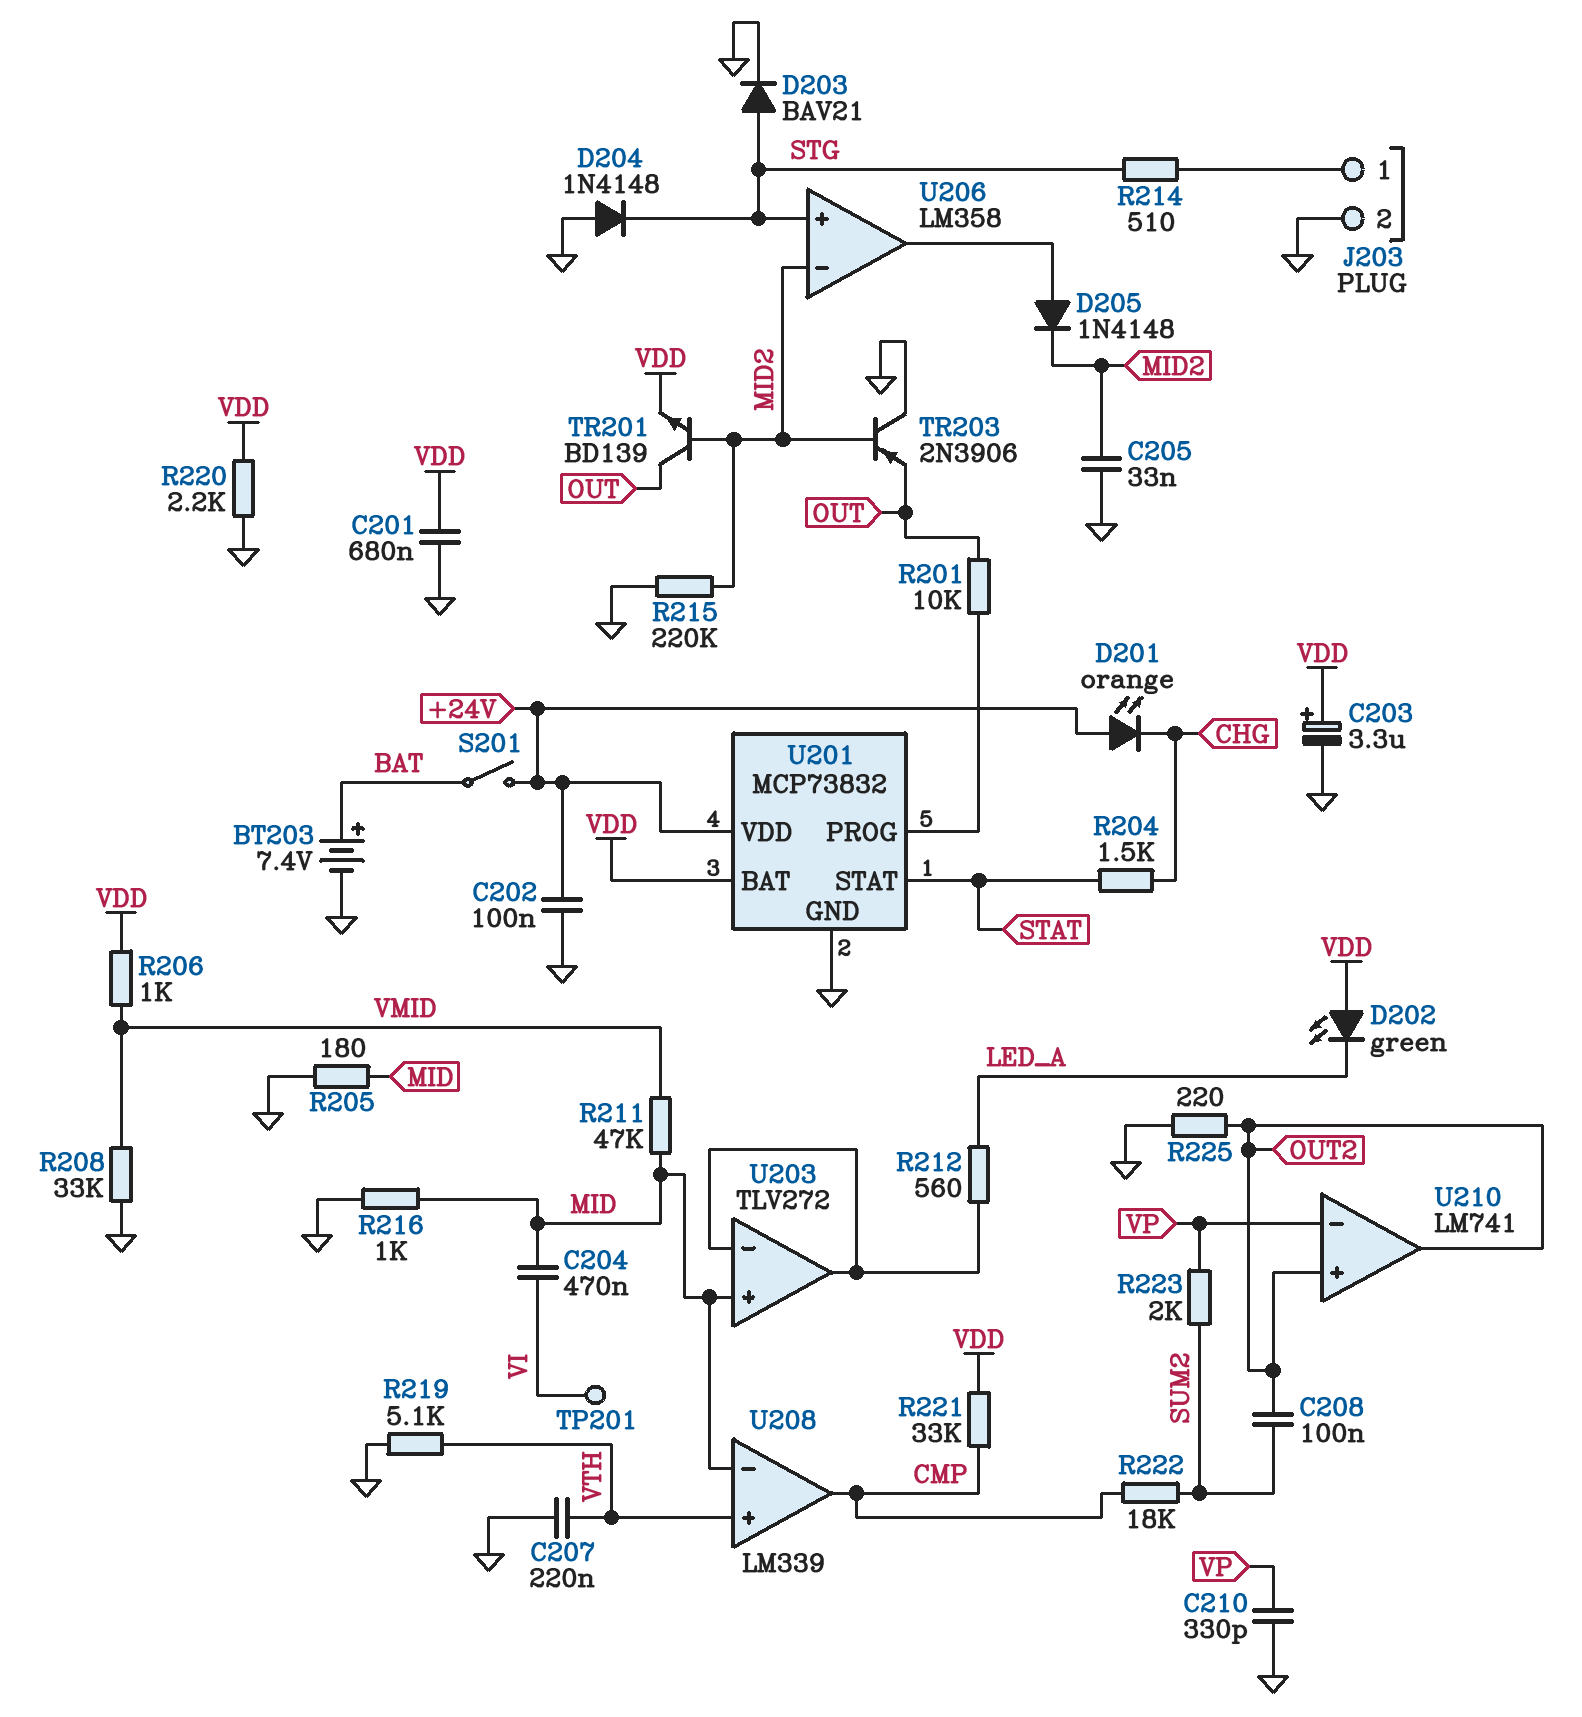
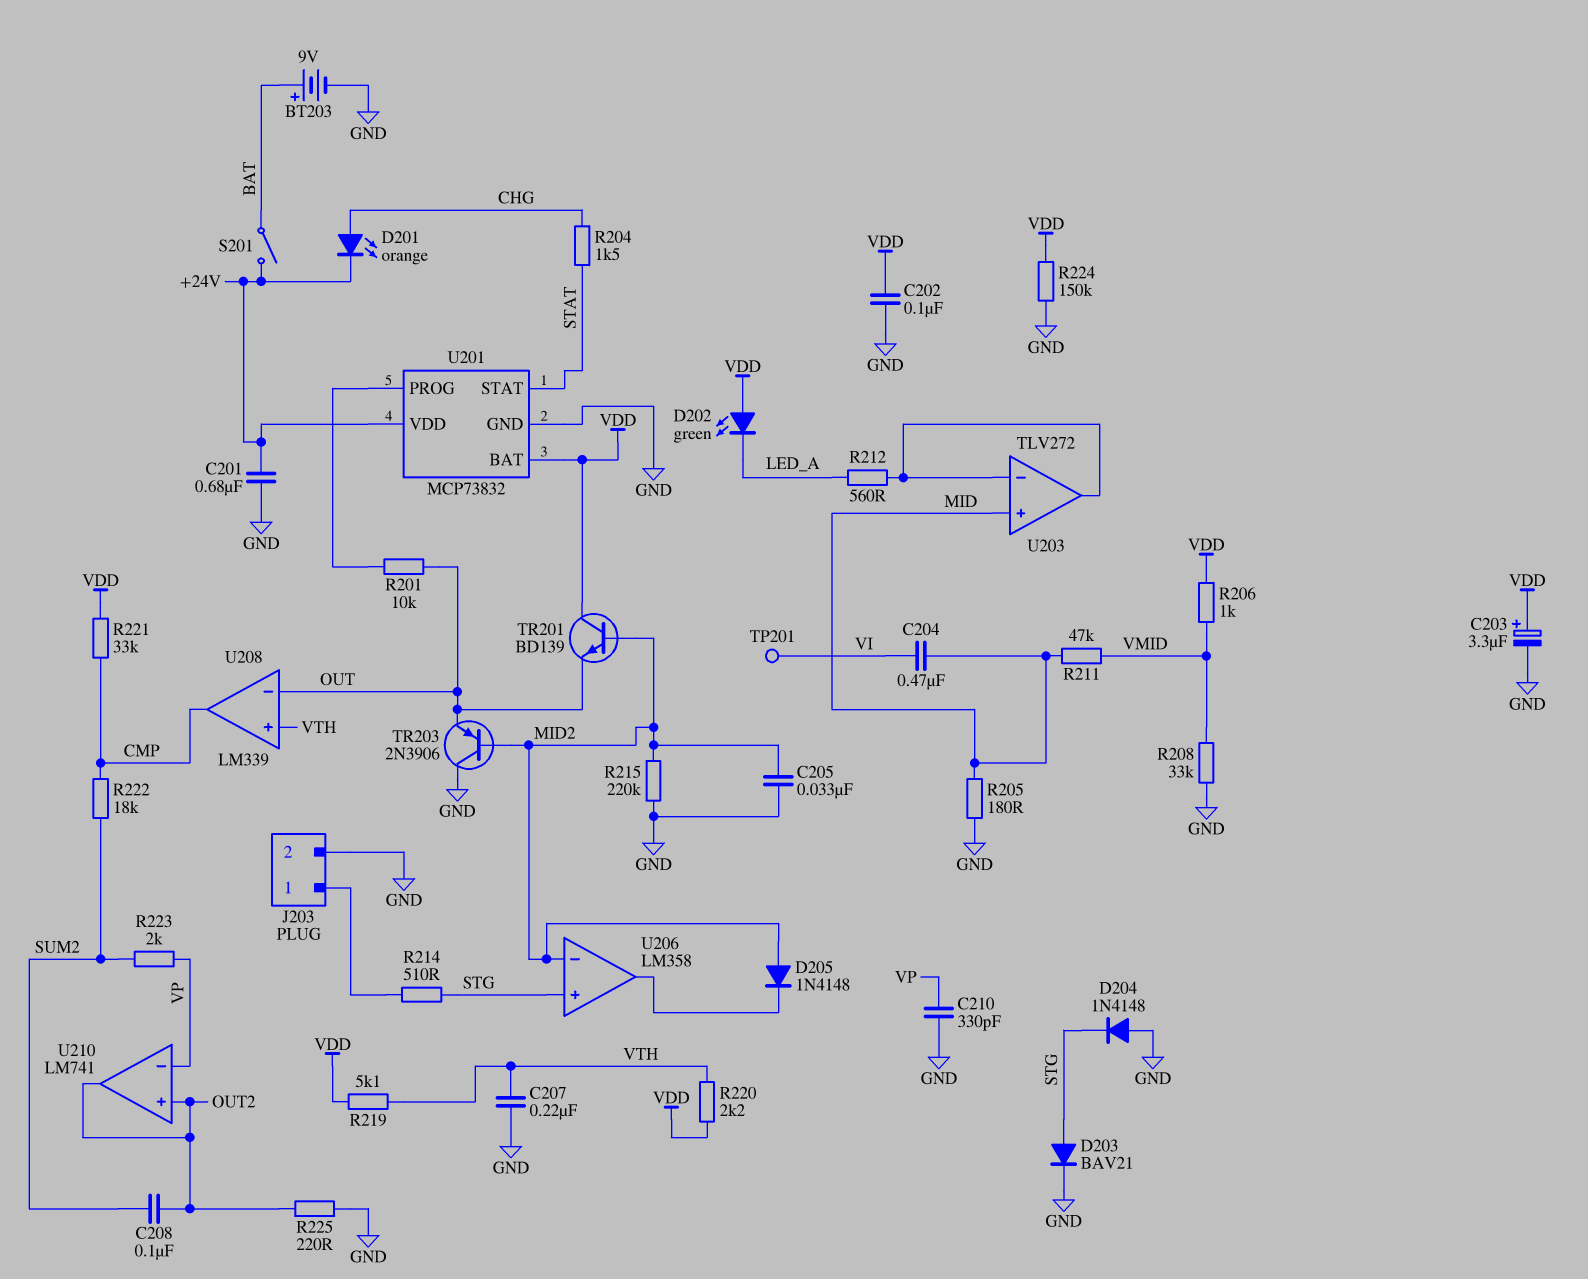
BT203: 7.4V (plus BAT, minus GND) -> 9V (plus BAT, minus GND)
C201: 680nF (GND, VDD) -> 680nF (+24V, GND)
C202: 100nF (+24V, GND) -> 100nF (GND, VDD)
D201: LED orange (A +24V, K CHG) -> LED orange (A CHG, K +24V)
D205: diode 1N4148 (A U206/out, K MID2) -> diode 1N4148 (A MID2, K U206/out)
R216: 1k (GND, MID) -> none
R219: 5.1k (GND, VTH) -> 5.1k (VDD, VTH)
R220: 2.2k (GND, VDD) -> 2.2k (VDD, VTH)
R224: none -> 150k (GND, VDD)
TR201: NPN BD139 (B MID2, C OUT, E VDD) -> NPN BD139 (B MID2, C VDD, E OUT)
U208 pin in-: MID -> OUT

